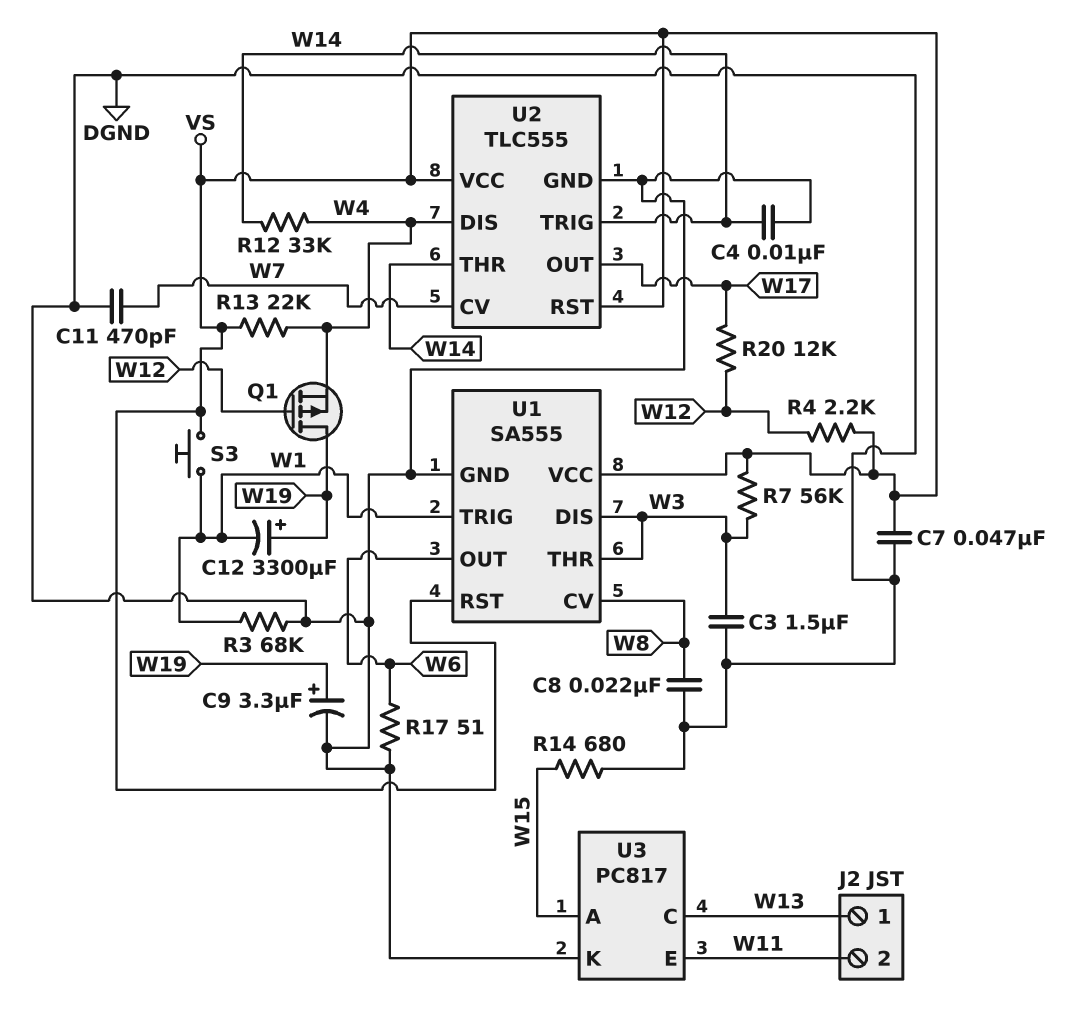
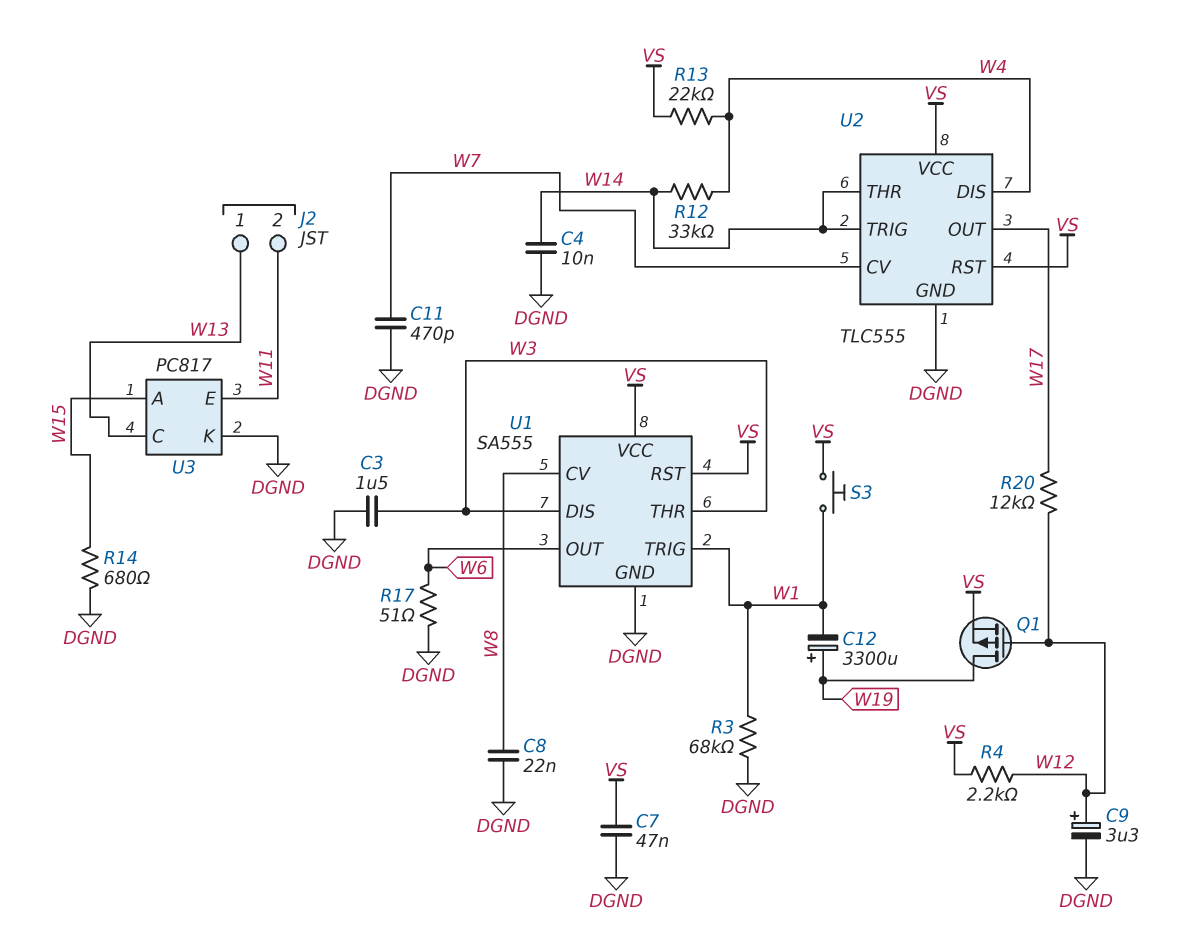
C9: 3.3uF (plus W19, minus DGND) -> 3.3uF (plus W12, minus DGND)
Q1: PMOS (G W12, D W19, S W4) -> PMOS (G W12, D W19, S VS)
R7: 56k (VS, W3) -> none

